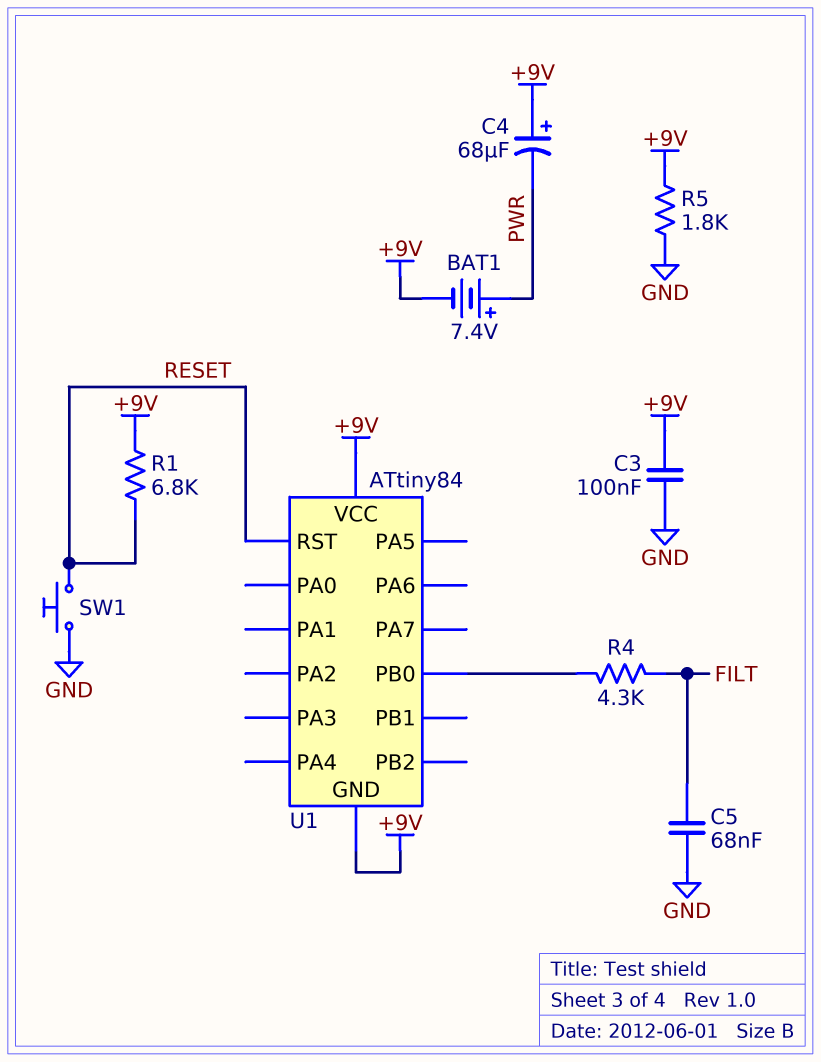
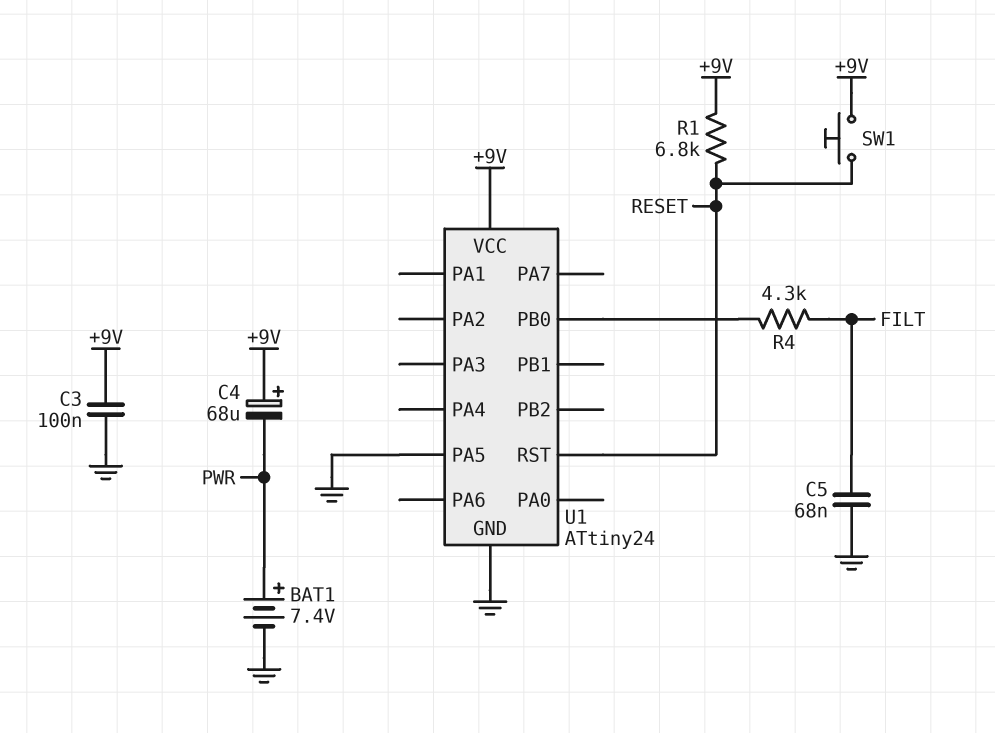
BAT1: 7.4V (plus PWR, minus +9V) -> 7.4V (plus PWR, minus GND)
R5: 1.8k (+9V, GND) -> none
SW1: button (GND, RESET) -> button (+9V, RESET)
U1: ATtiny84 -> ATtiny24
U1 pin GND: +9V -> GND
U1 pin PA5: none -> GND

